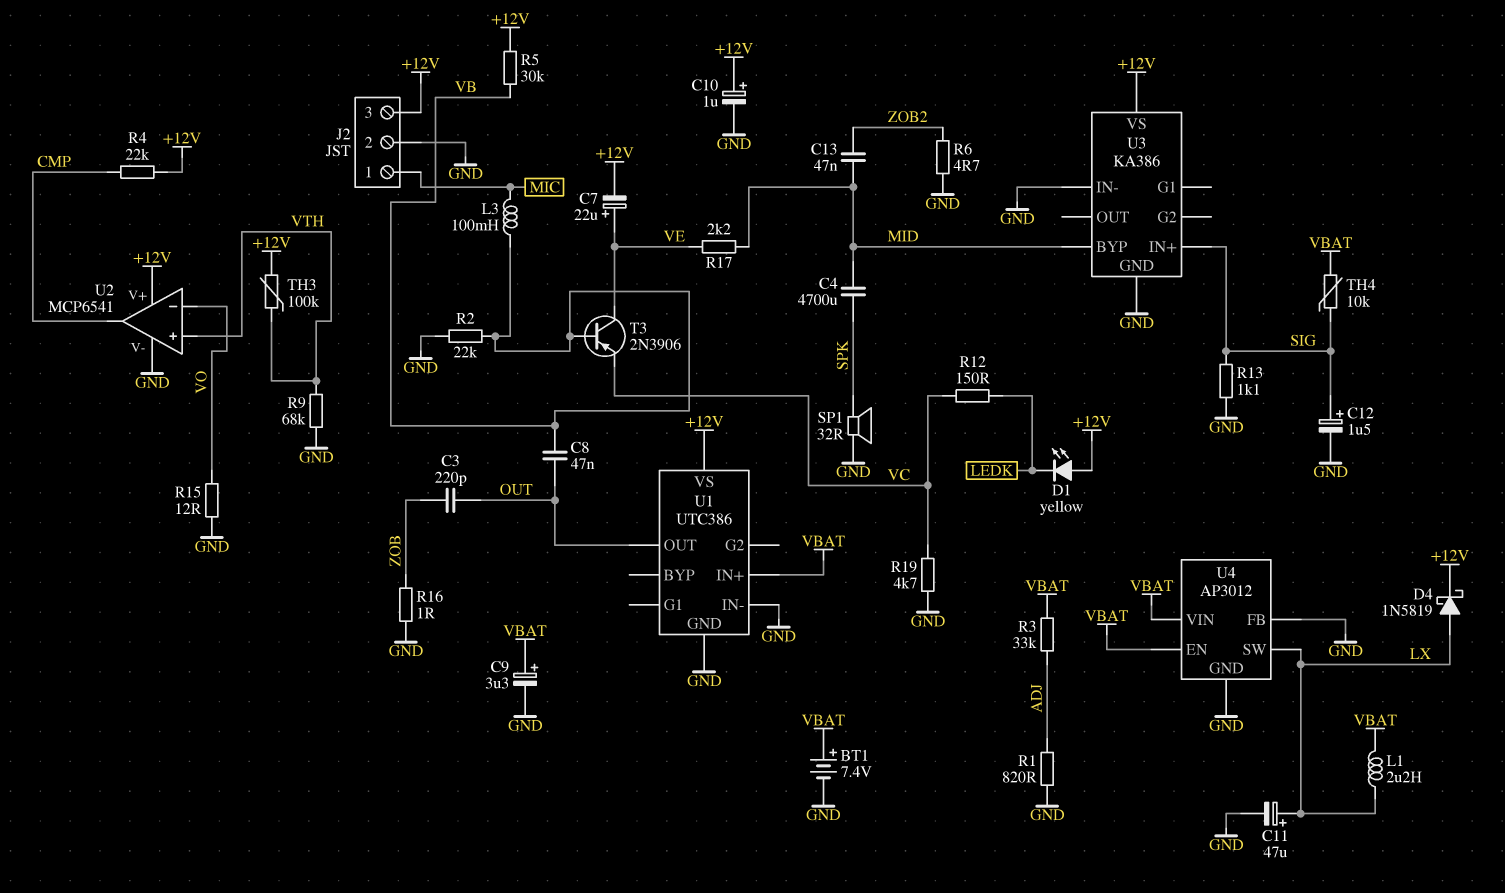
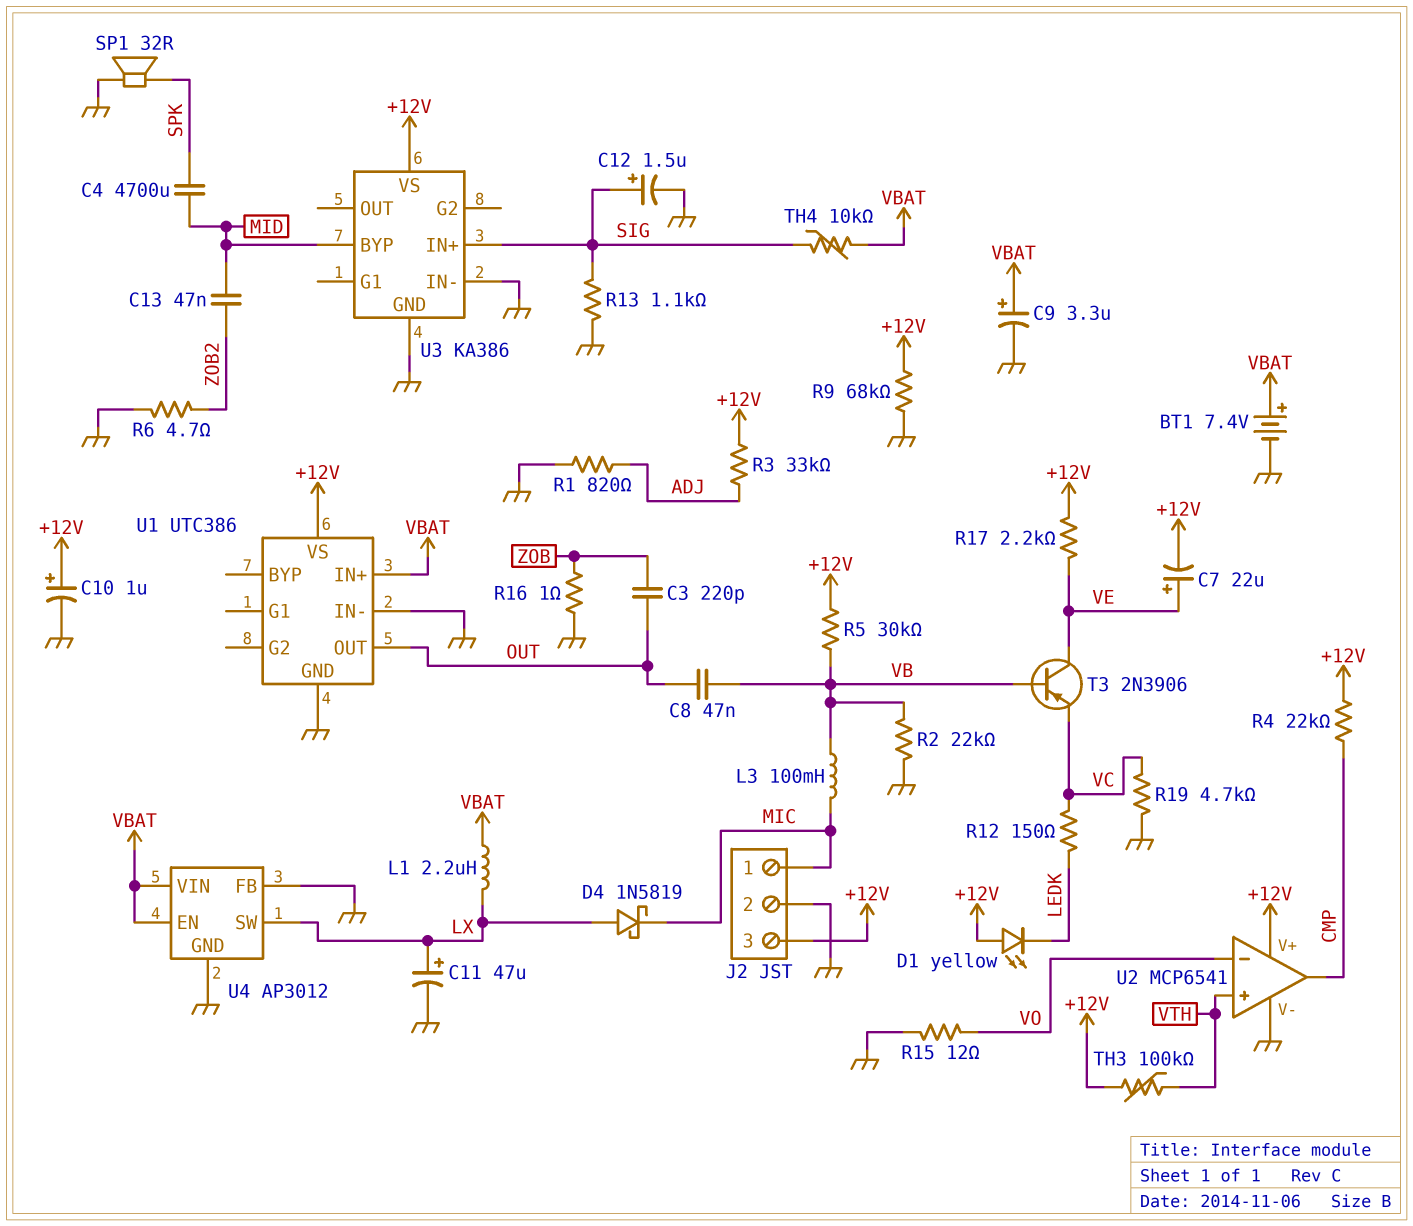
D4: schottky 1N5819 (A LX, K +12V) -> schottky 1N5819 (A LX, K MIC)
R3: 33k (ADJ, VBAT) -> 33k (+12V, ADJ)
R9: 68k (GND, VTH) -> 68k (+12V, GND)
R17: 2.2k (MID, VE) -> 2.2k (+12V, VE)

